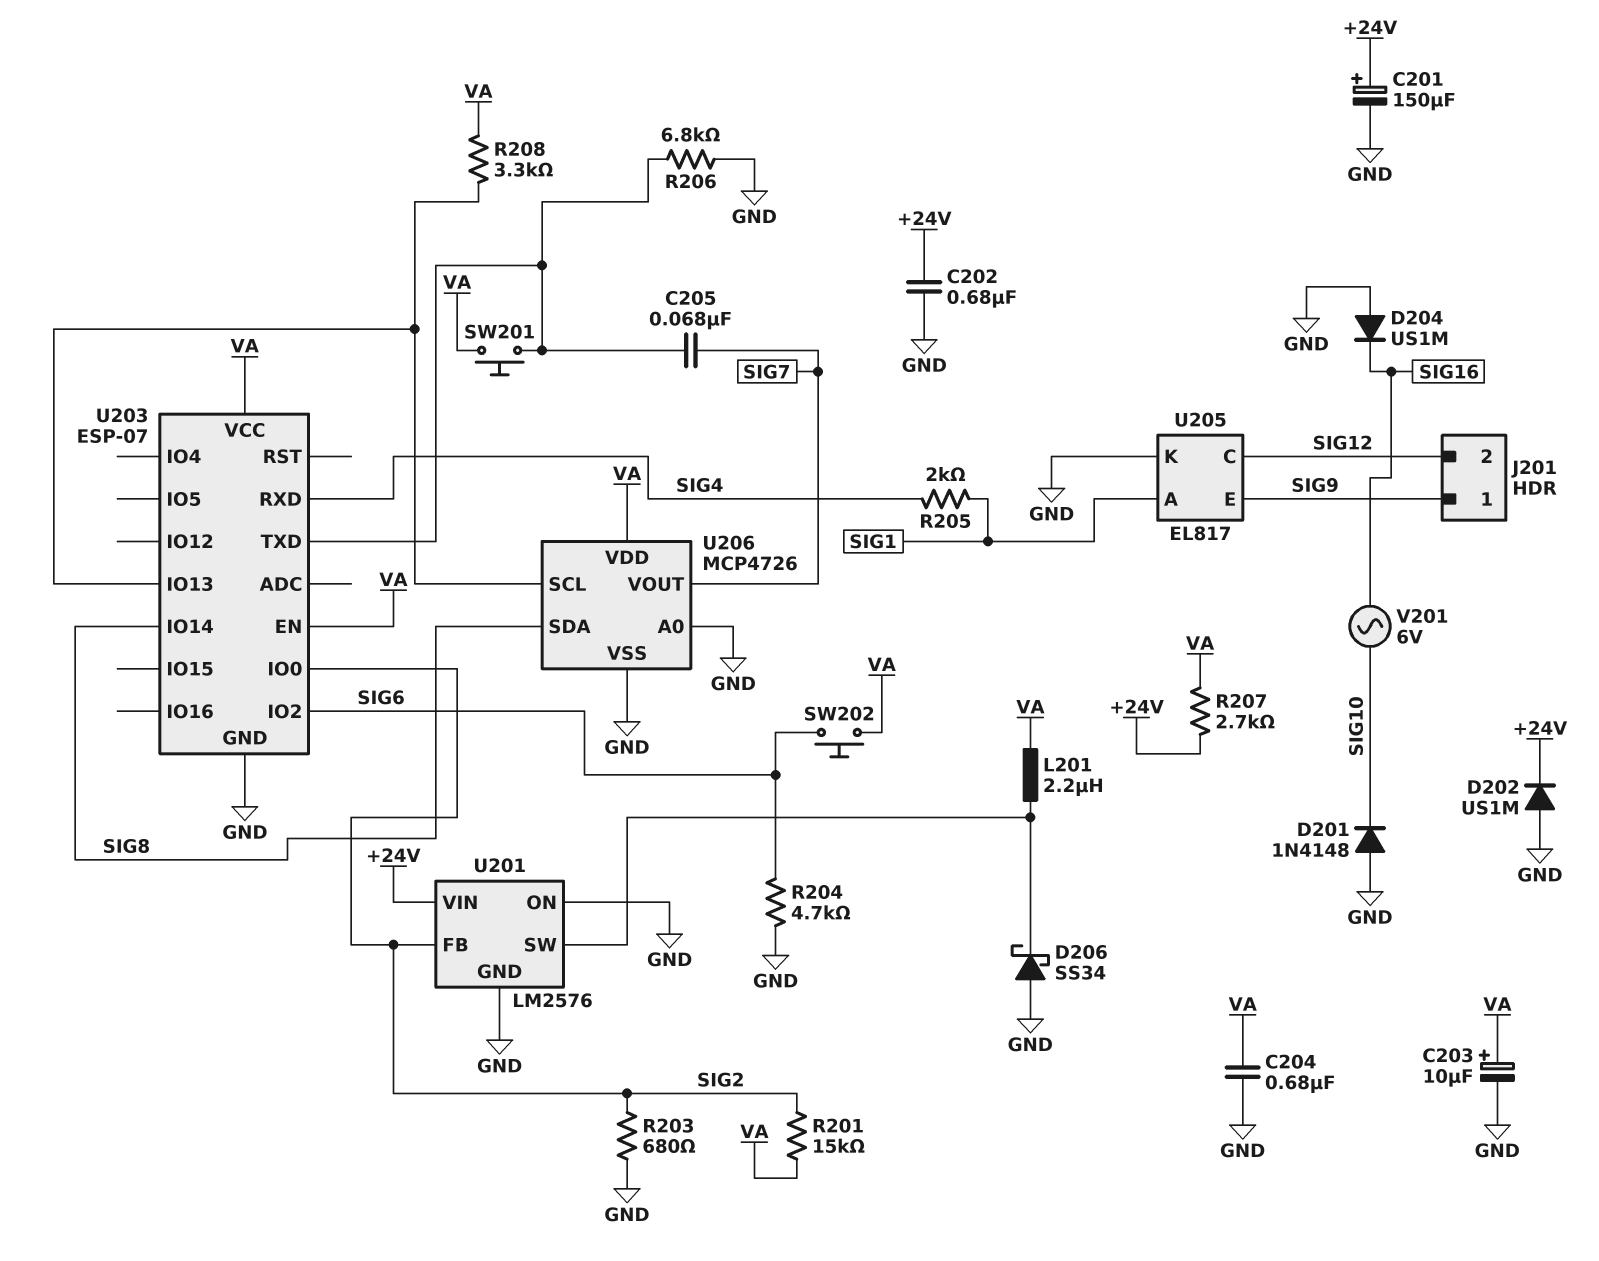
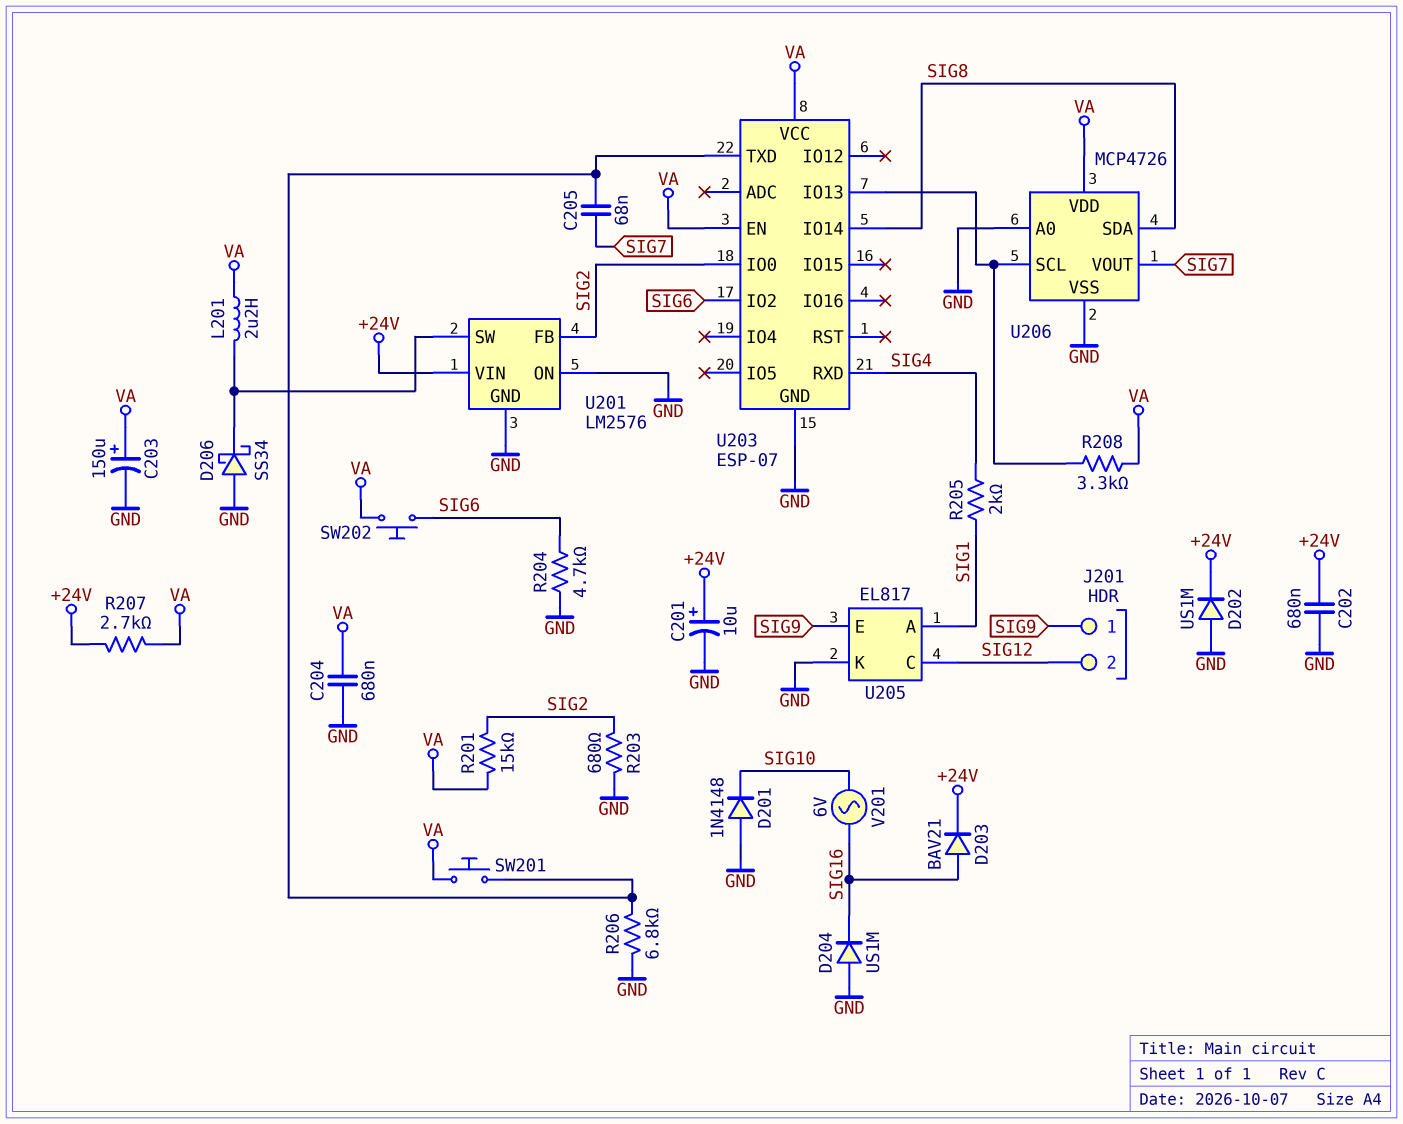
C201: 150uF (plus +24V, minus GND) -> 10uF (plus +24V, minus GND)
C203: 10uF (plus VA, minus GND) -> 150uF (plus VA, minus GND)
D203: none -> diode BAV21 (A SIG16, K +24V)

